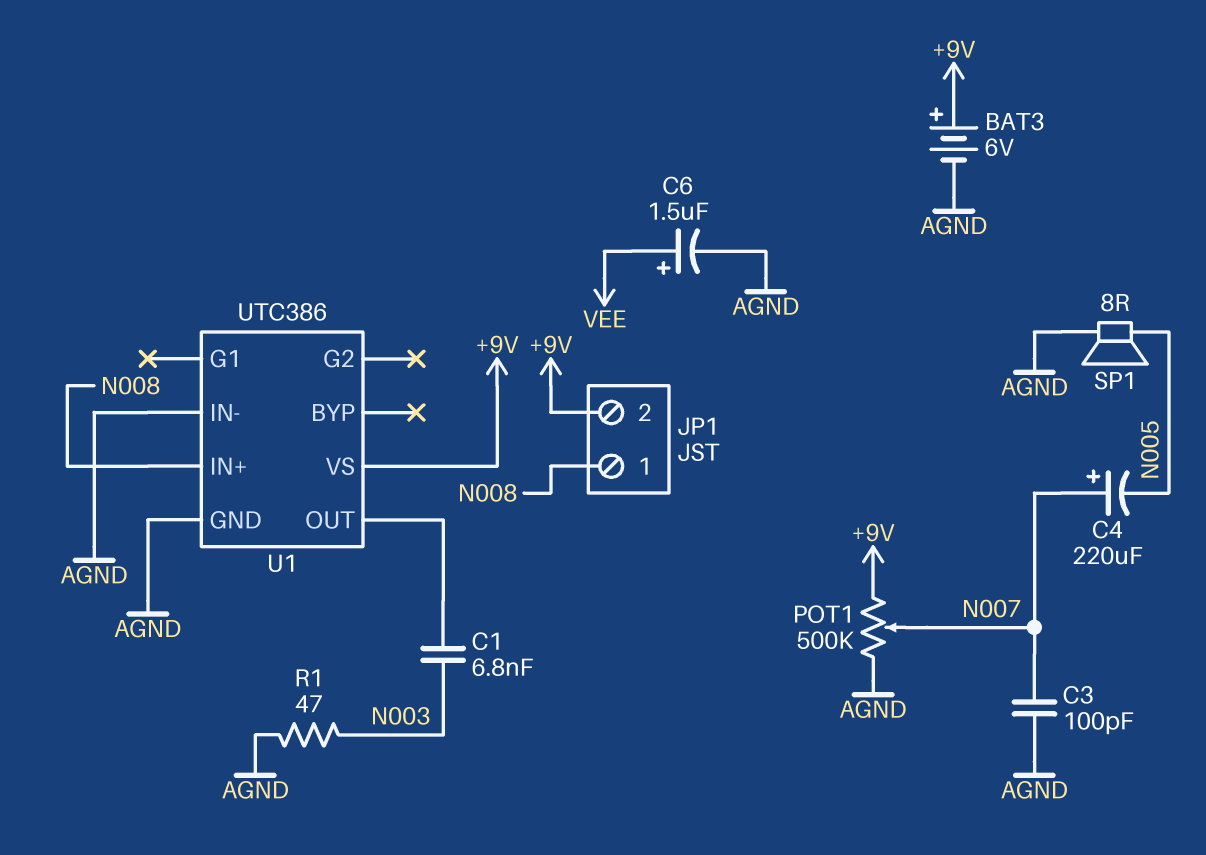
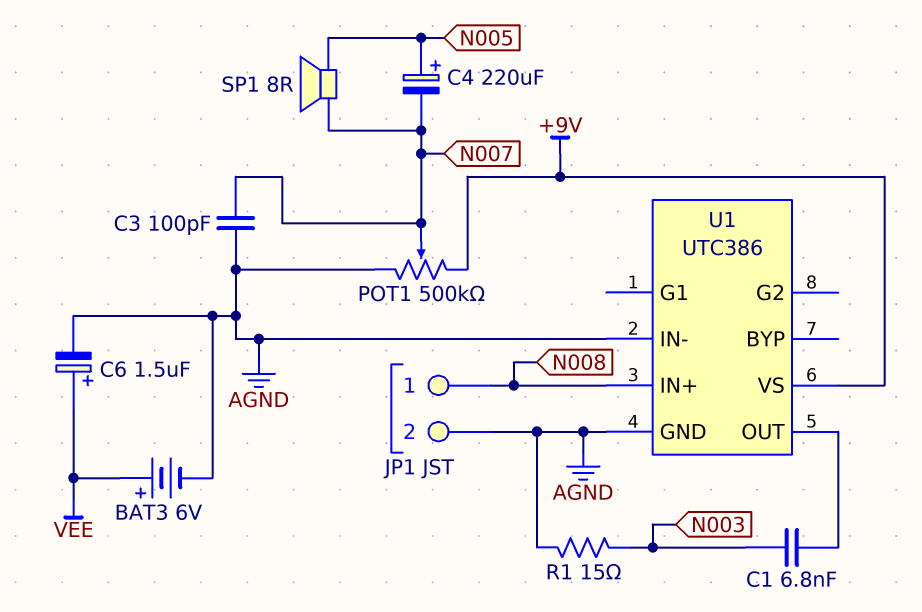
BAT3: 6V (plus +9V, minus AGND) -> 6V (plus VEE, minus AGND)
C4: 220uF (plus N007, minus N005) -> 220uF (plus N005, minus N007)
JP1 pin 2: +9V -> AGND
R1: 47 (AGND, N003) -> 15 (AGND, N003)
SP1: speaker 8R (AGND, N005) -> speaker 8R (N005, N007)

